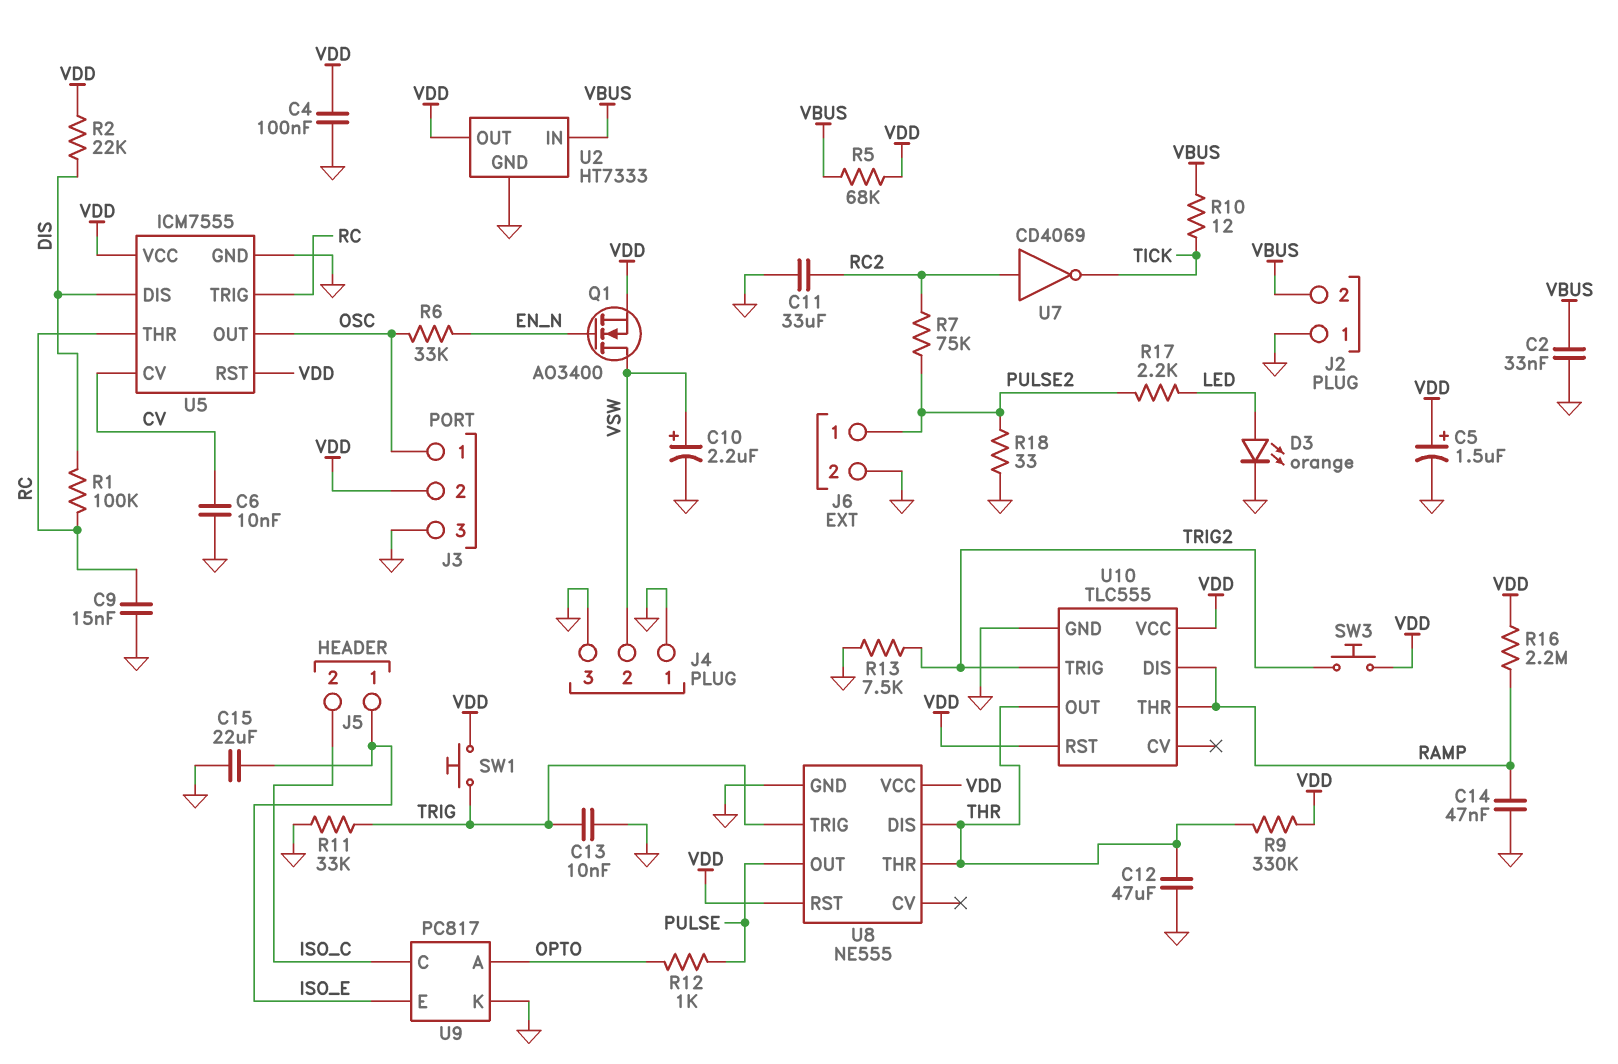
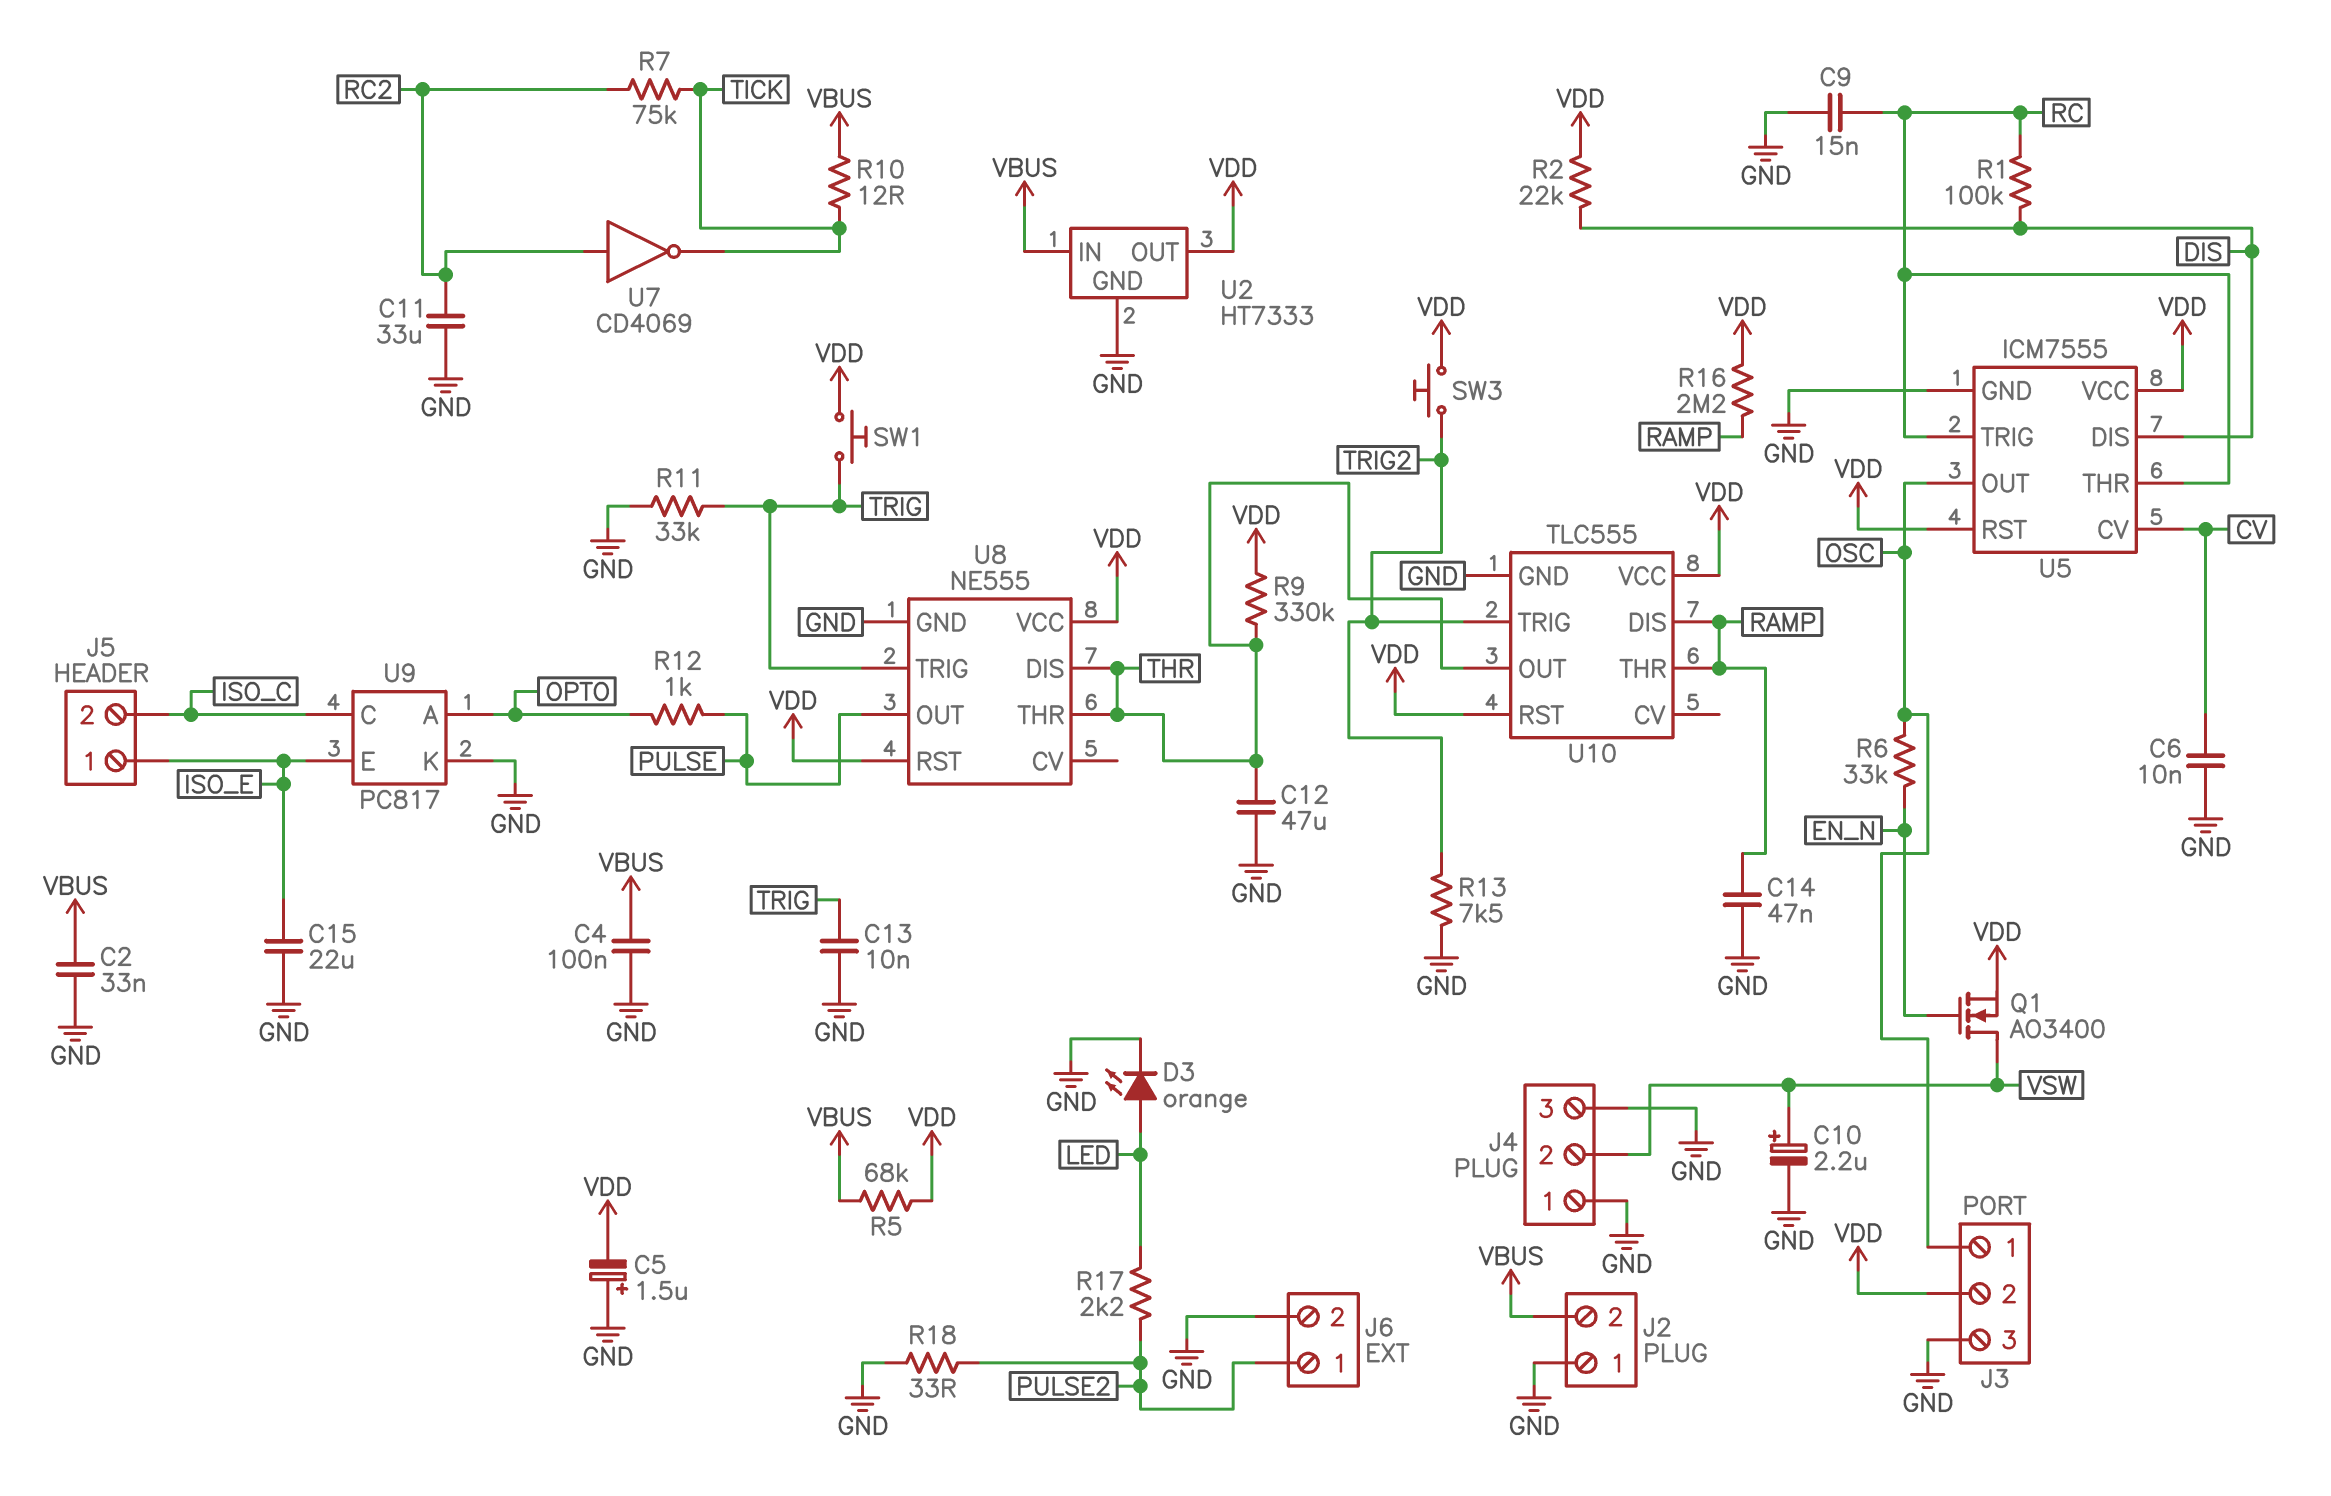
C4: 100nF (GND, VDD) -> 100nF (GND, VBUS)
C5: 1.5uF (plus VDD, minus GND) -> 1.5uF (plus GND, minus VDD)
R7: 75k (PULSE2, RC2) -> 75k (RC2, TICK)

